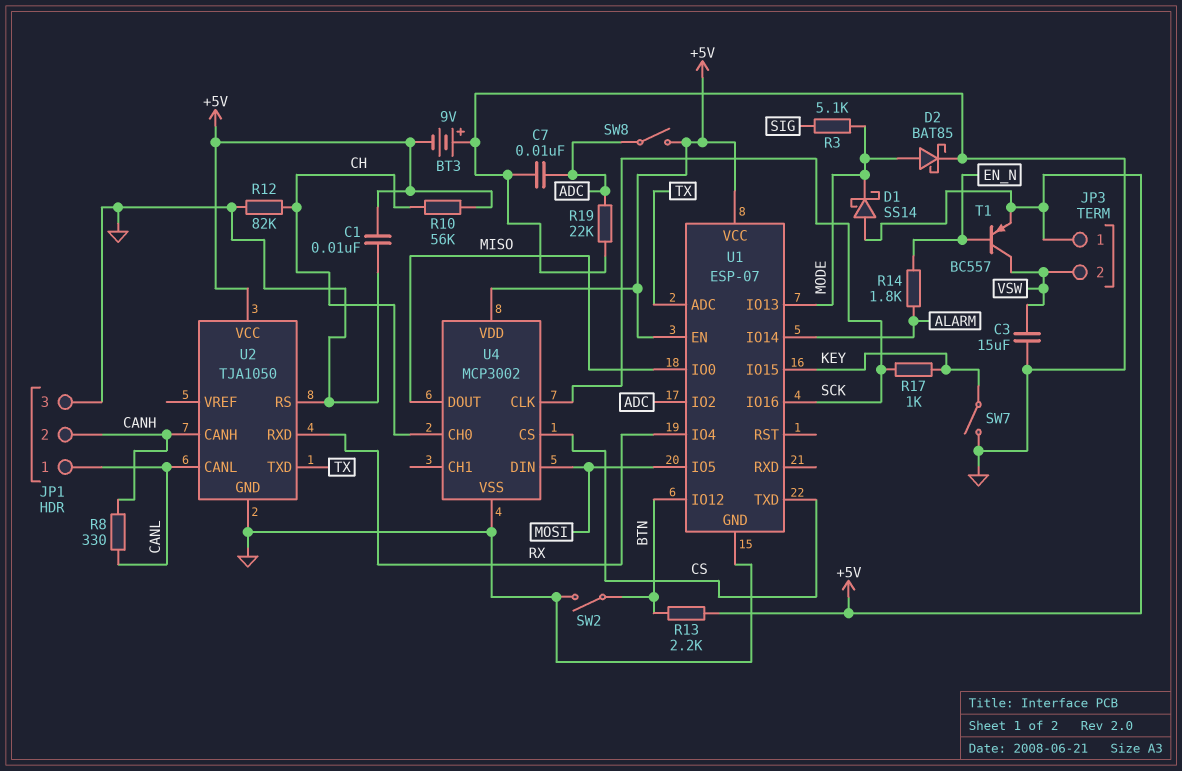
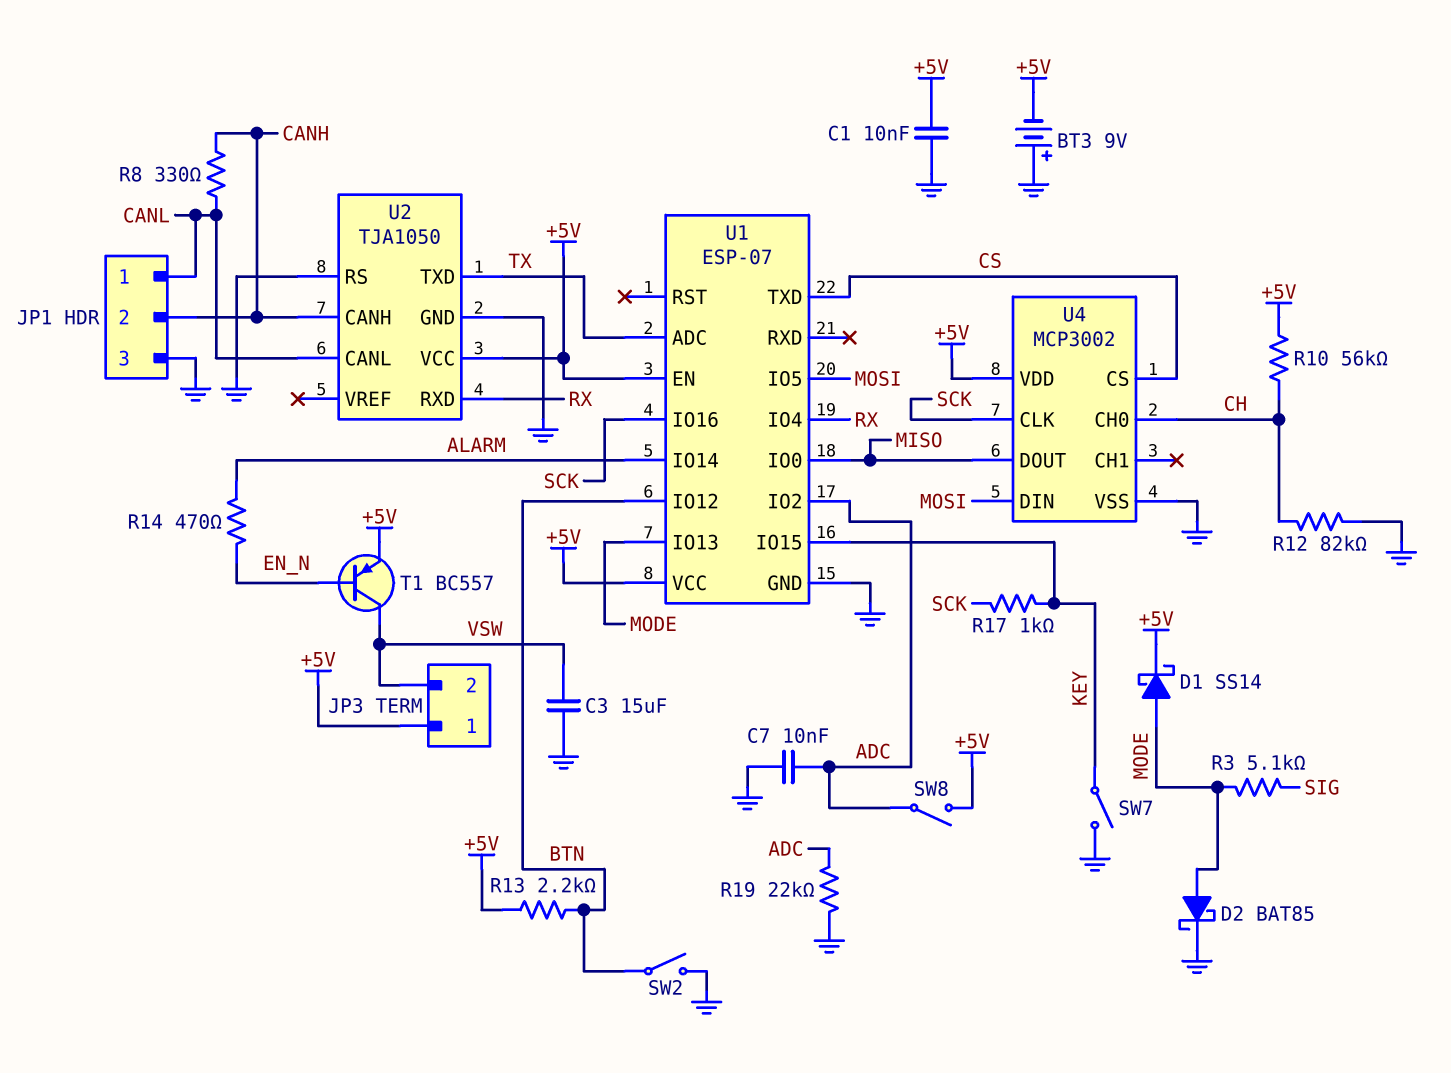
D1: schottky SS14 (A +5V, K MODE) -> schottky SS14 (A MODE, K +5V)
R14: 1.8k (ALARM, EN_N) -> 470 (ALARM, EN_N)

